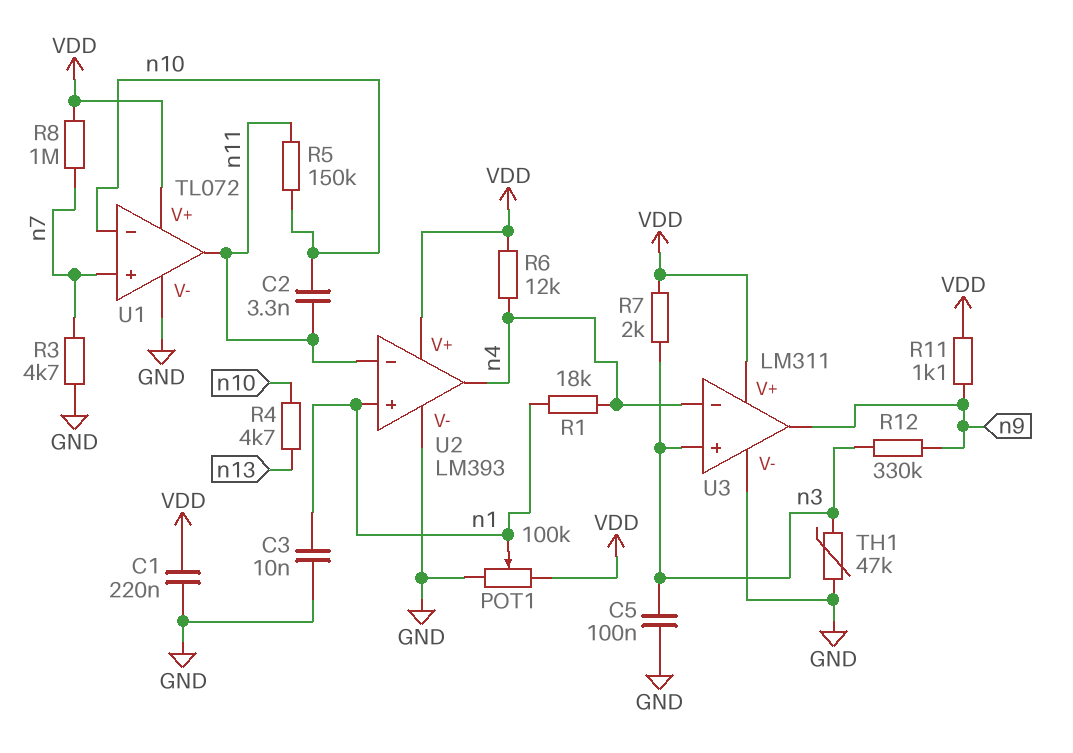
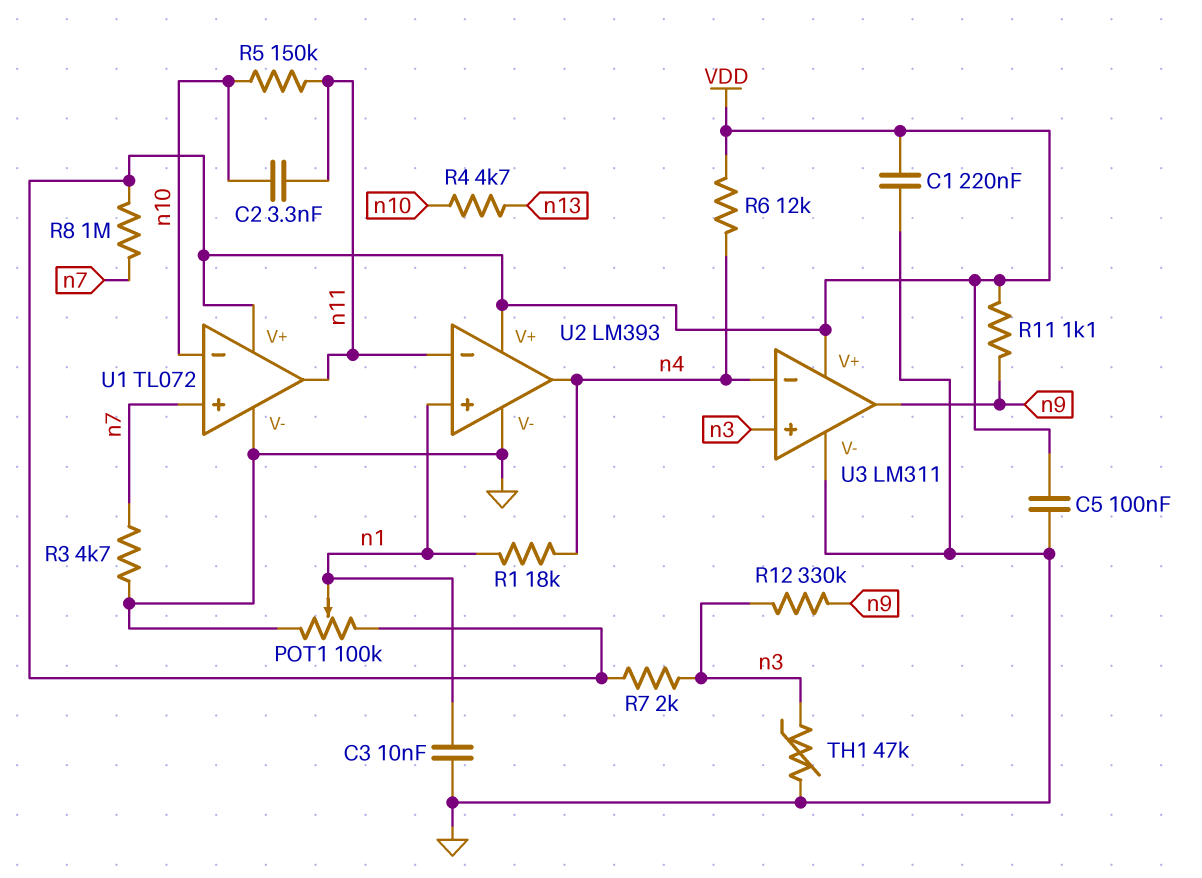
C5: 100nF (GND, n3) -> 100nF (GND, VDD)

